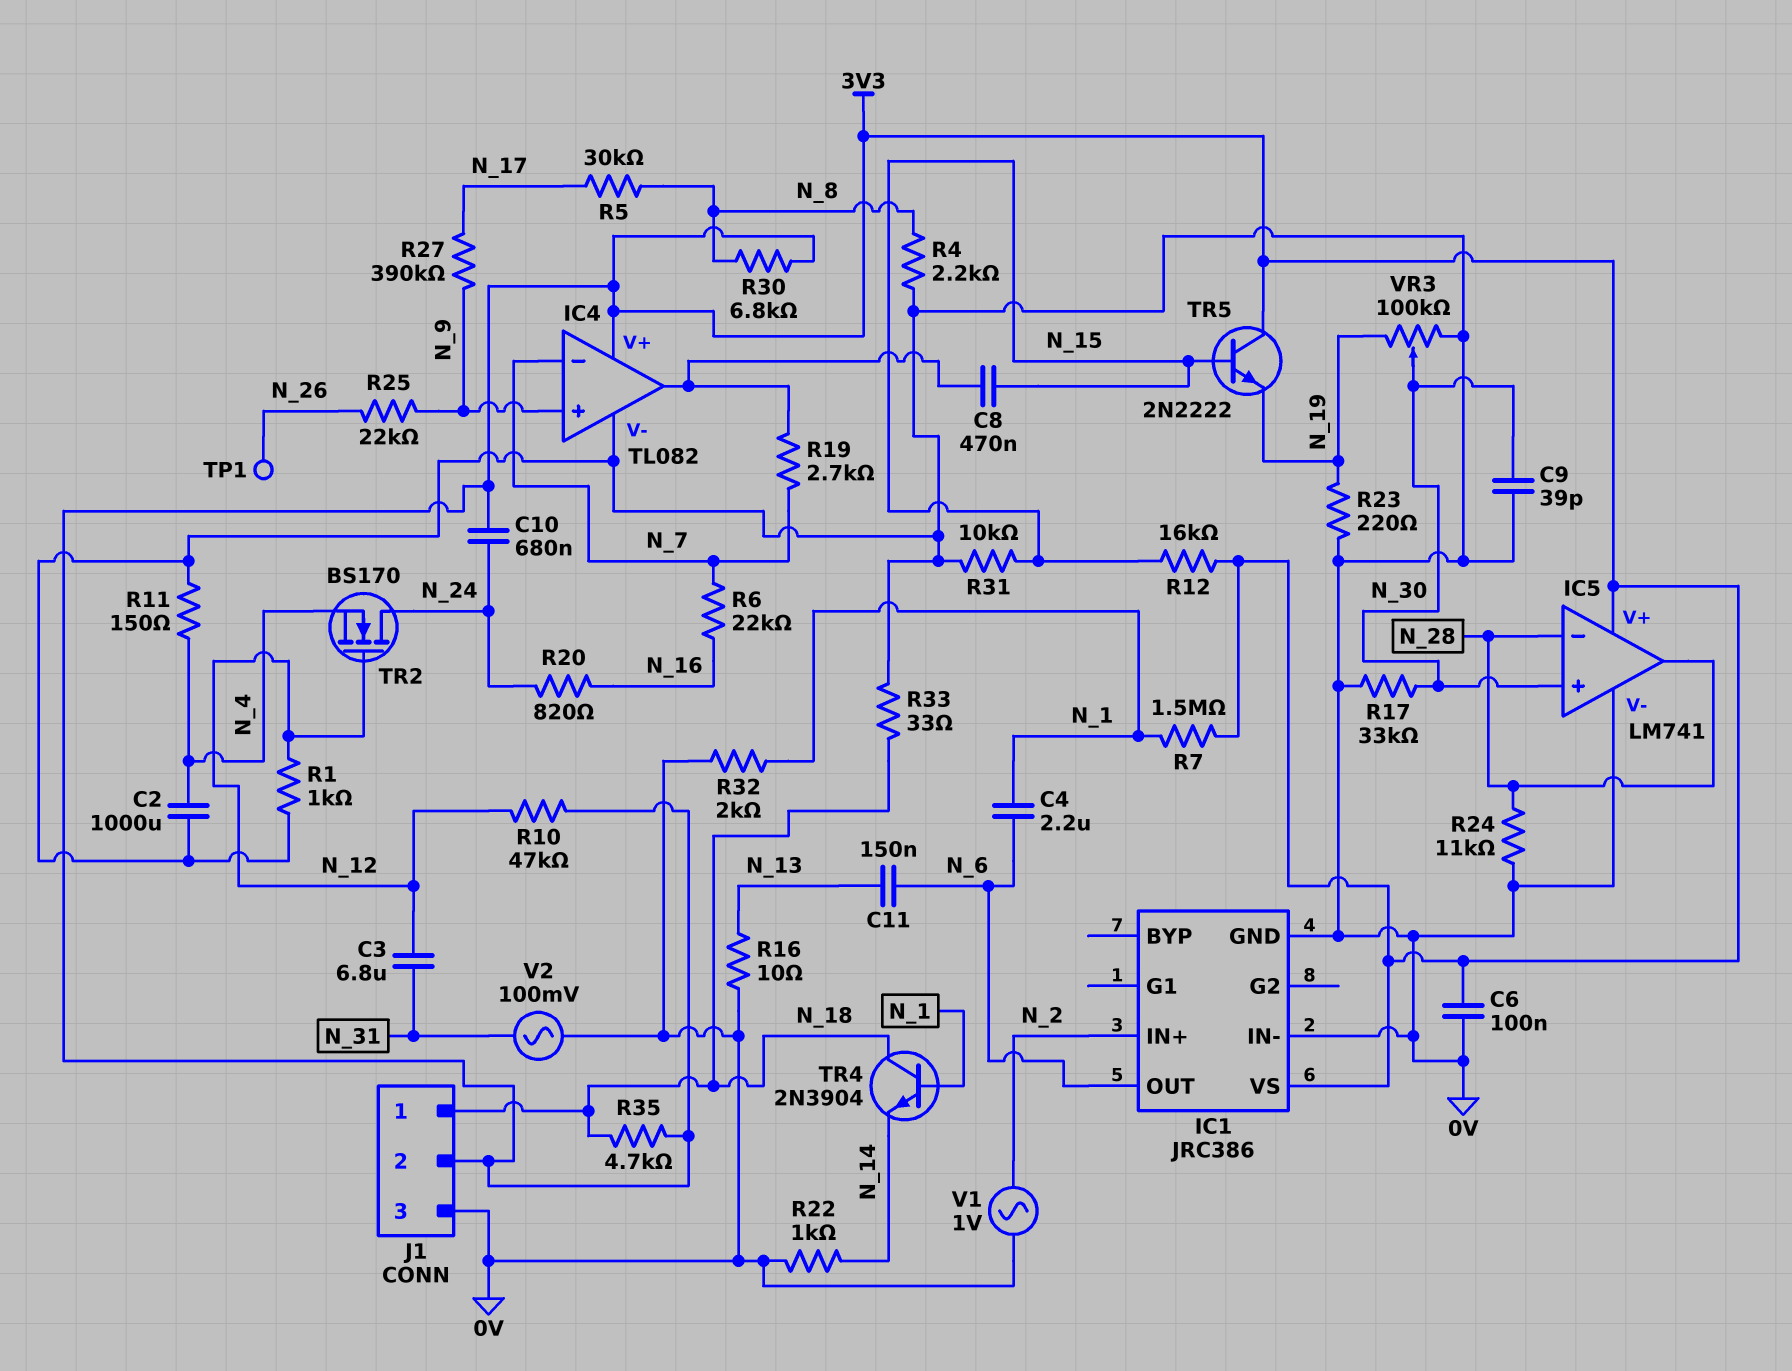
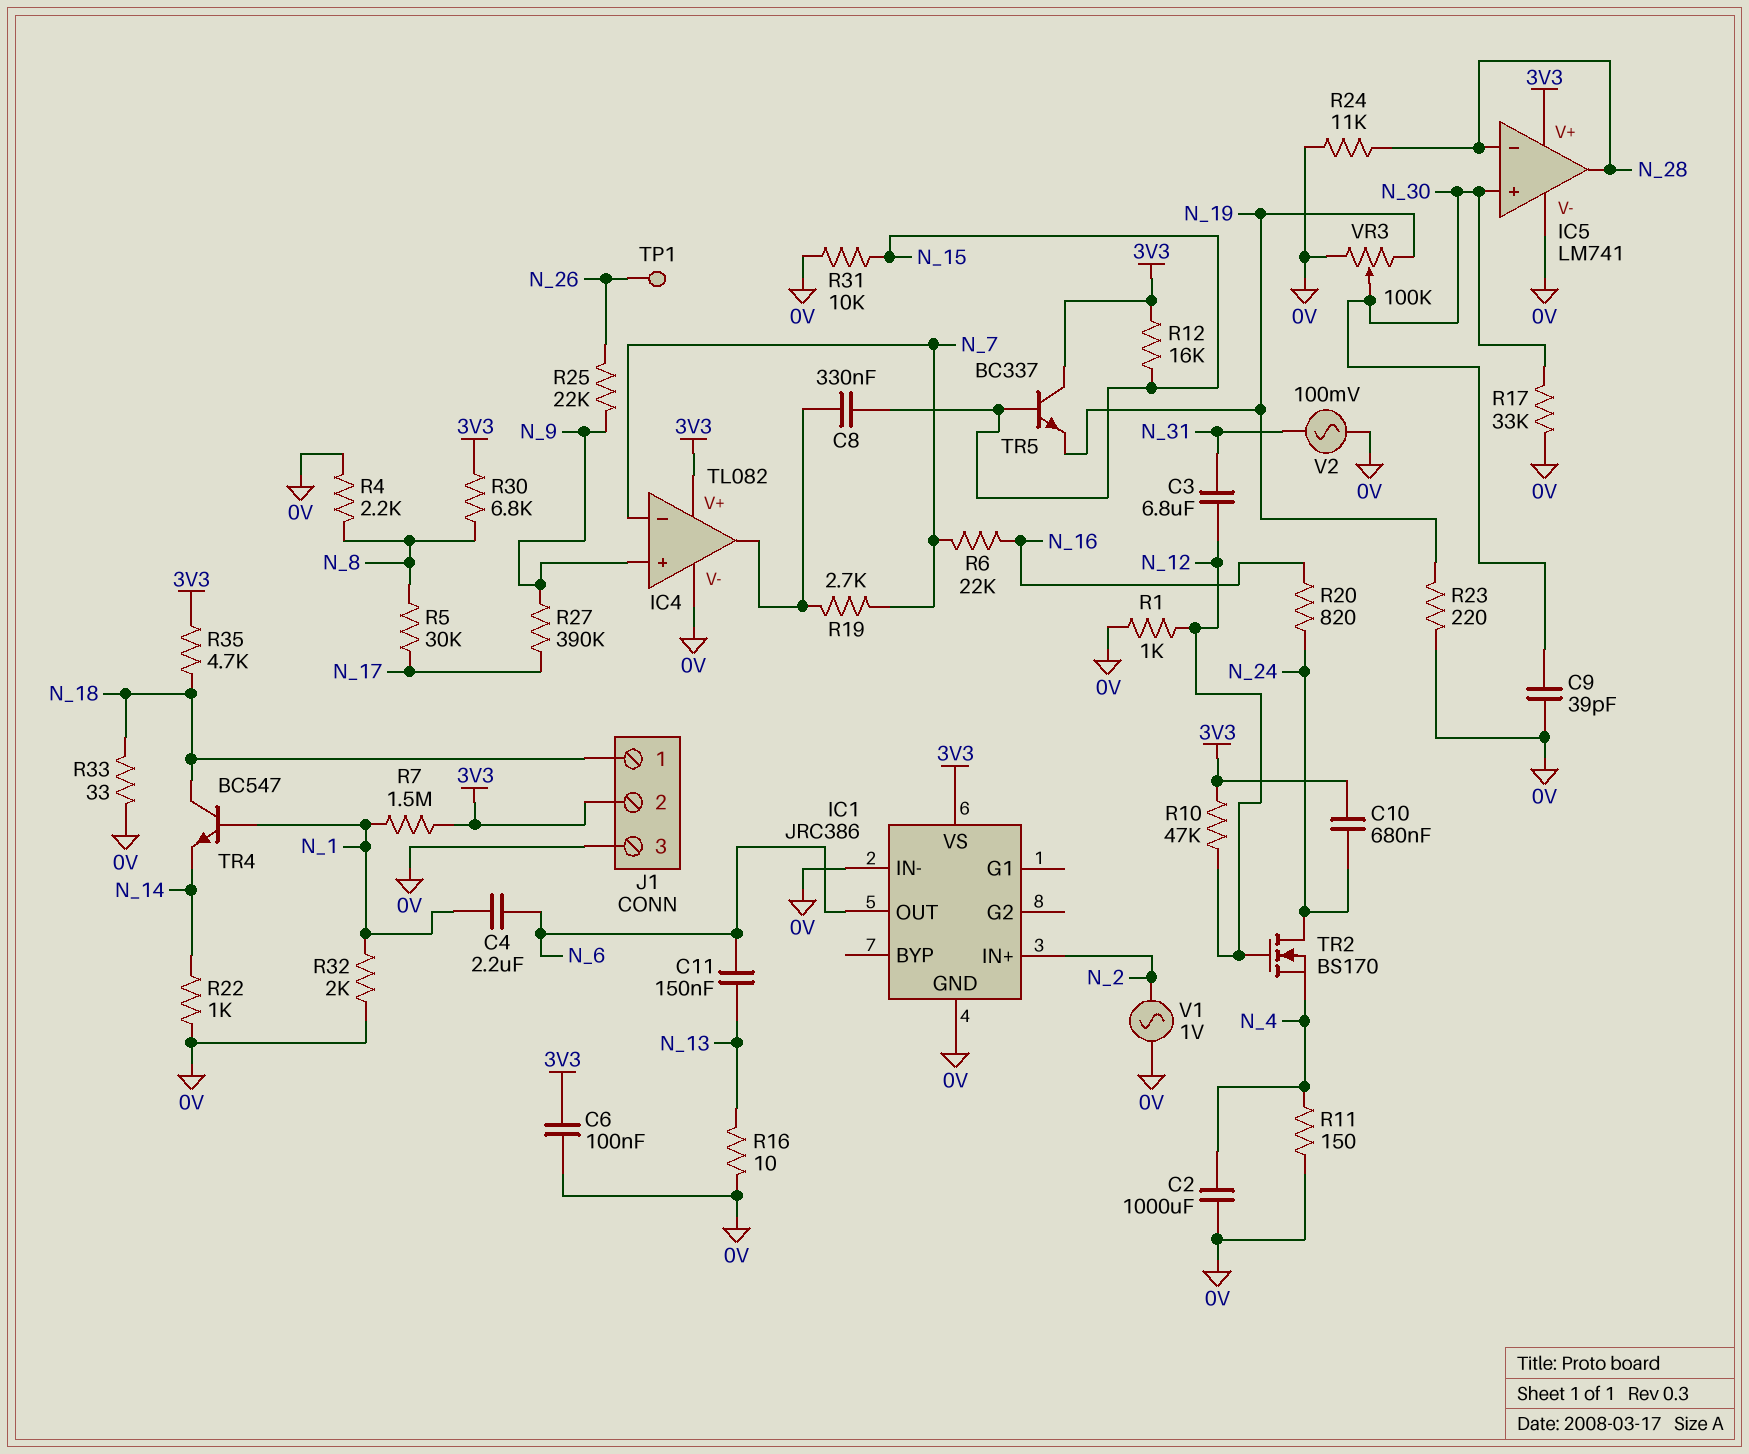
C8: 470nF (IC4/out, N_15) -> 330nF (IC4/out, N_15)
TR4: NPN 2N3904 (B N_1, C N_18, E N_14) -> NPN BC547 (B N_1, C N_18, E N_14)
TR5: NPN 2N2222 (B N_15, C 3V3, E N_19) -> NPN BC337 (B N_15, C 3V3, E N_19)

